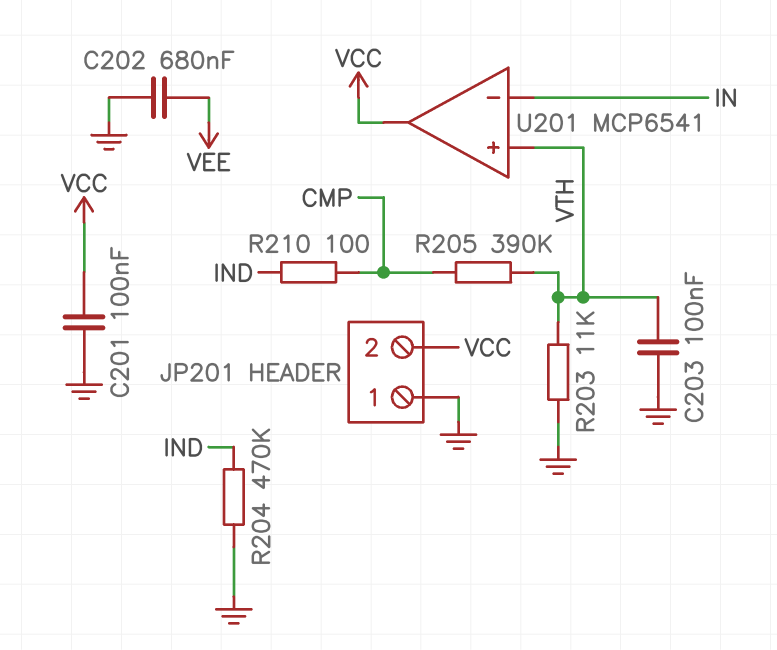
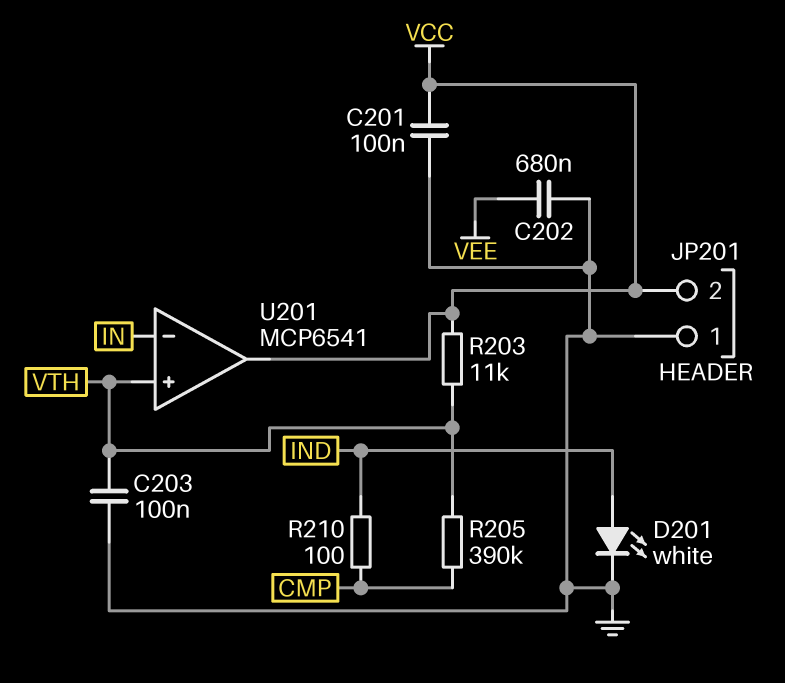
D201: none -> LED white (A IND, K GND)
R203: 11k (GND, VTH) -> 11k (VCC, VTH)
R204: 470k (GND, IND) -> none

